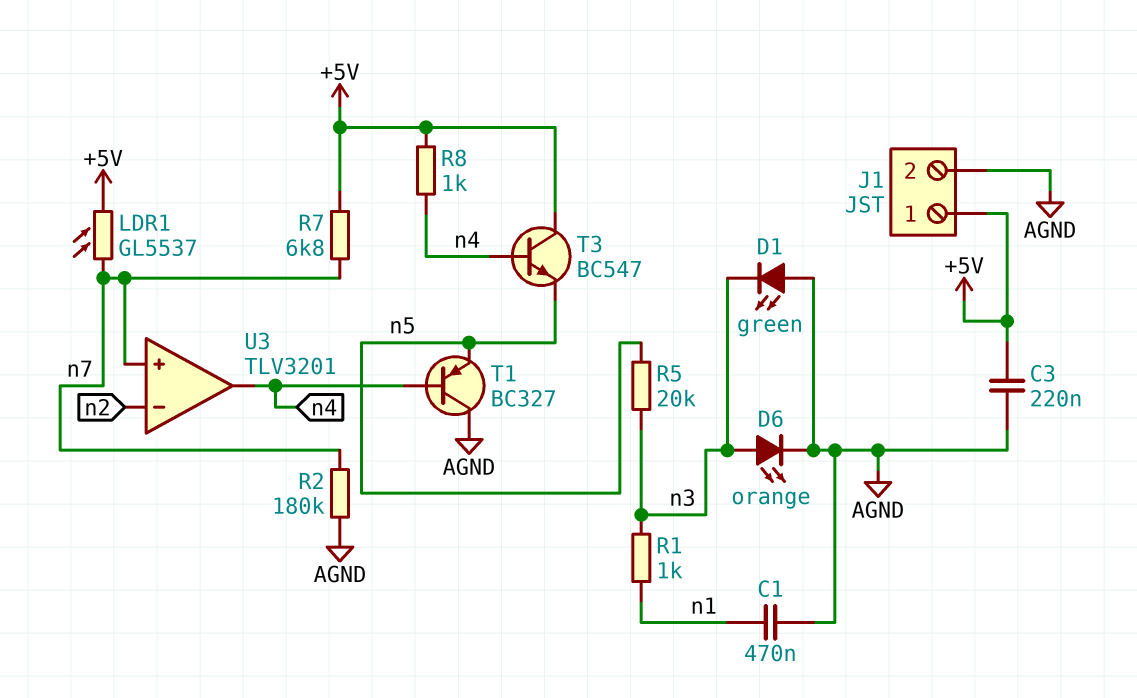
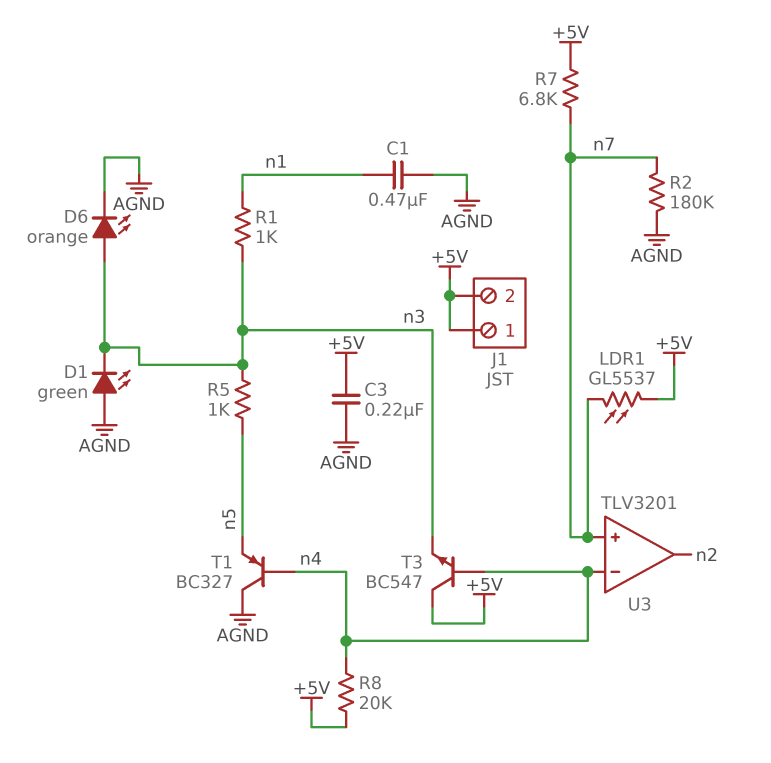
J1 pin 2: AGND -> +5V
R5: 20k (n3, n5) -> 1k (n3, n5)
R8: 1k (+5V, n4) -> 20k (+5V, n4)
T3: NPN BC547 (B n4, C +5V, E n5) -> NPN BC547 (B n4, C +5V, E n3)
U3 pin in-: n2 -> n4
U3 pin out: n4 -> n2

